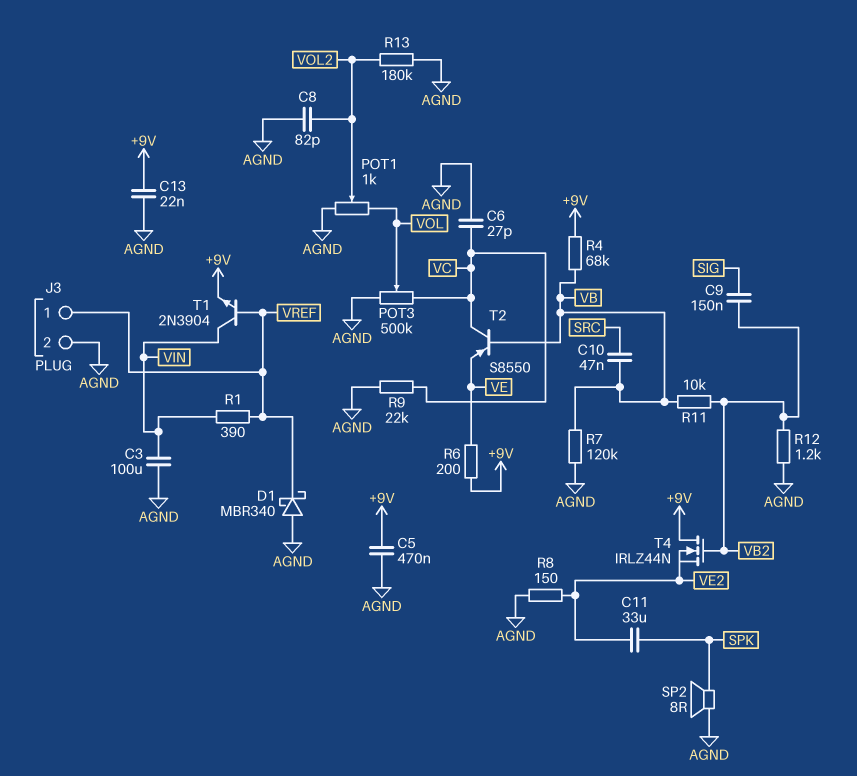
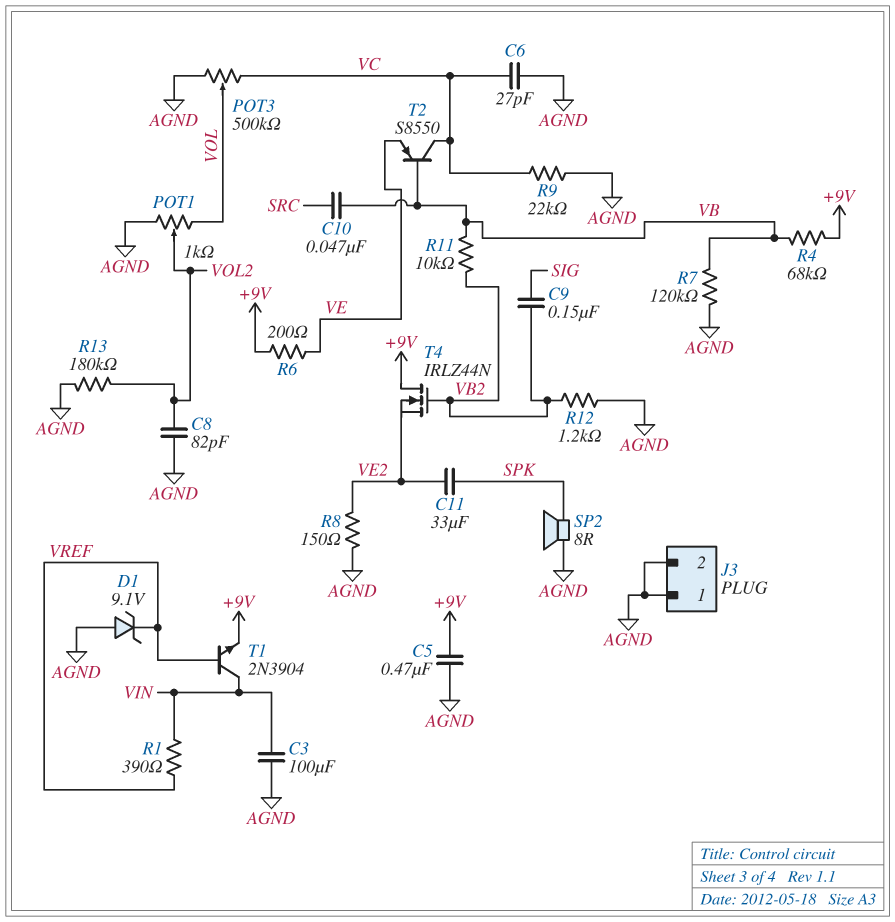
C13: 22nF (+9V, AGND) -> none
D1: schottky MBR340 (A AGND, K VREF) -> zener 9.1V (A AGND, K VREF)
J3 pin 1: VREF -> AGND

